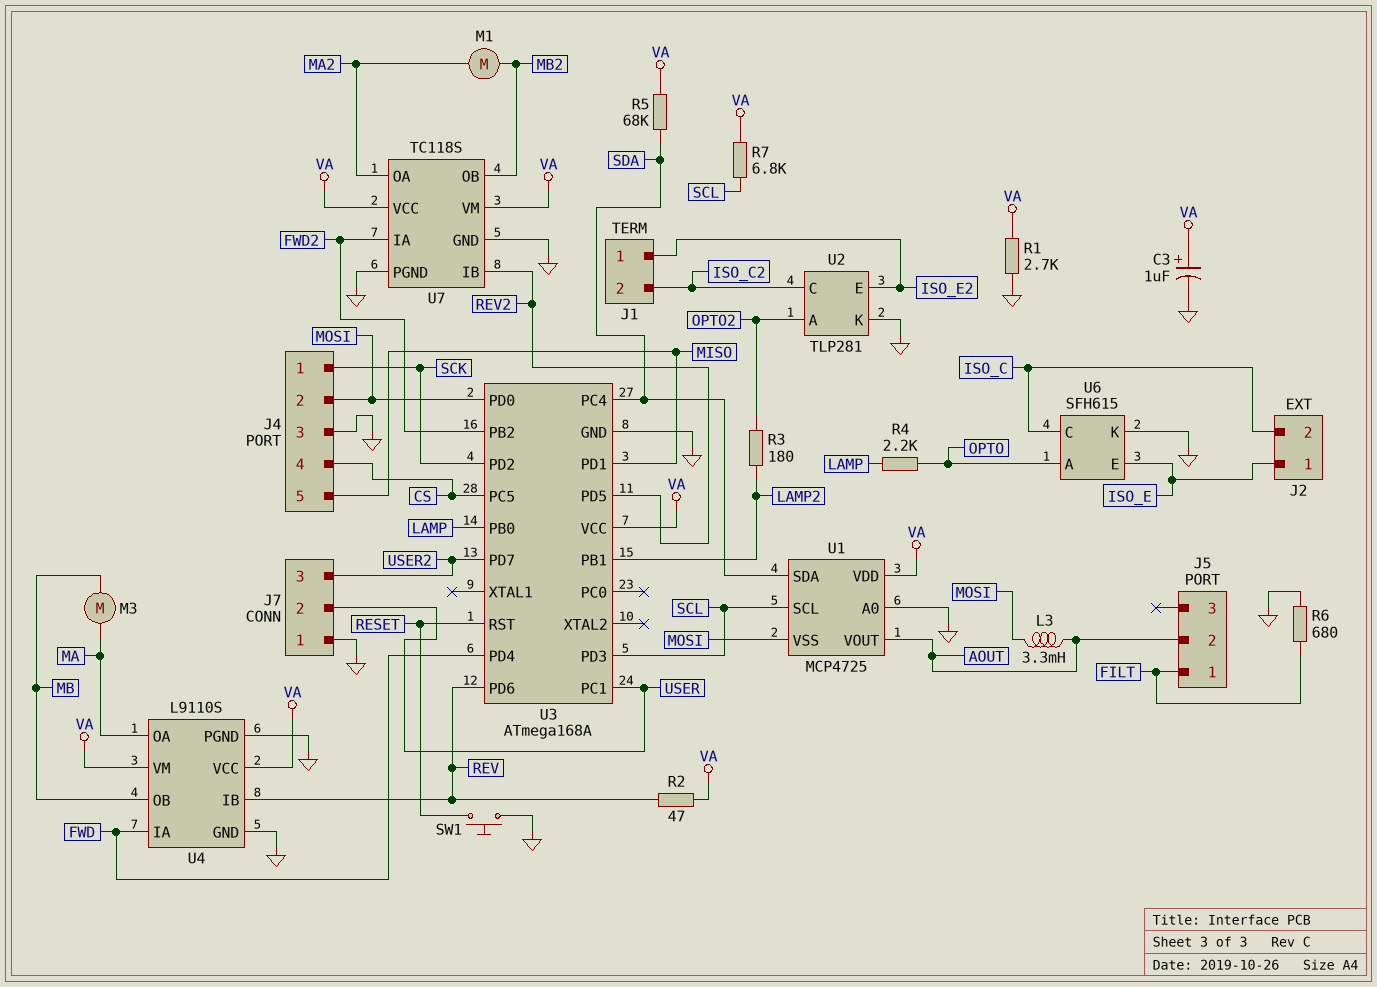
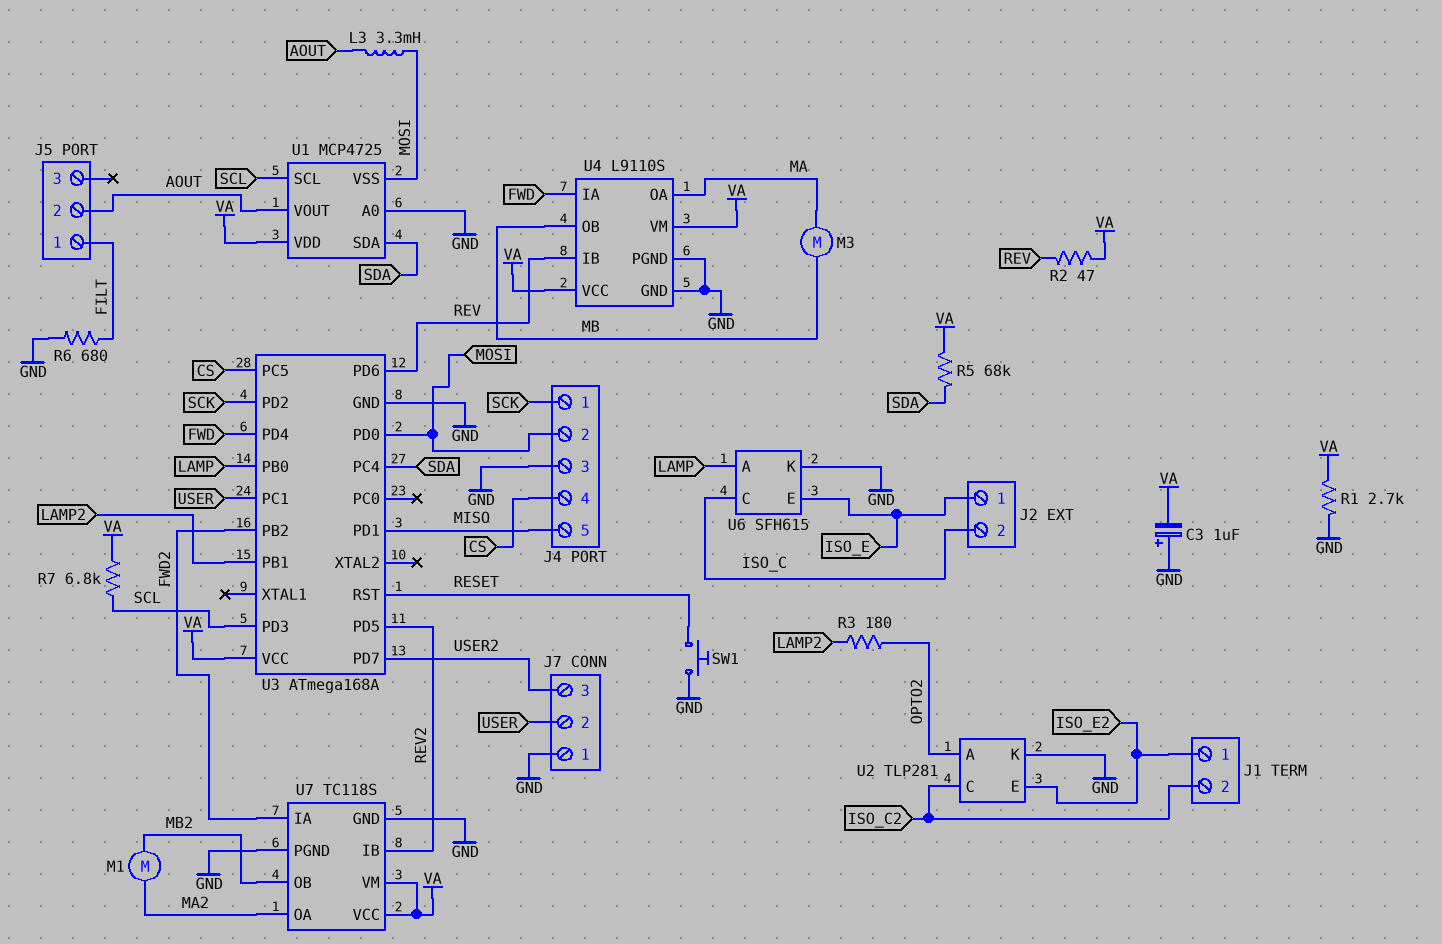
C3: 1uF (plus VA, minus GND) -> 1uF (plus GND, minus VA)
R4: 2.2k (LAMP, OPTO) -> none
U6 pin A: OPTO -> LAMP

